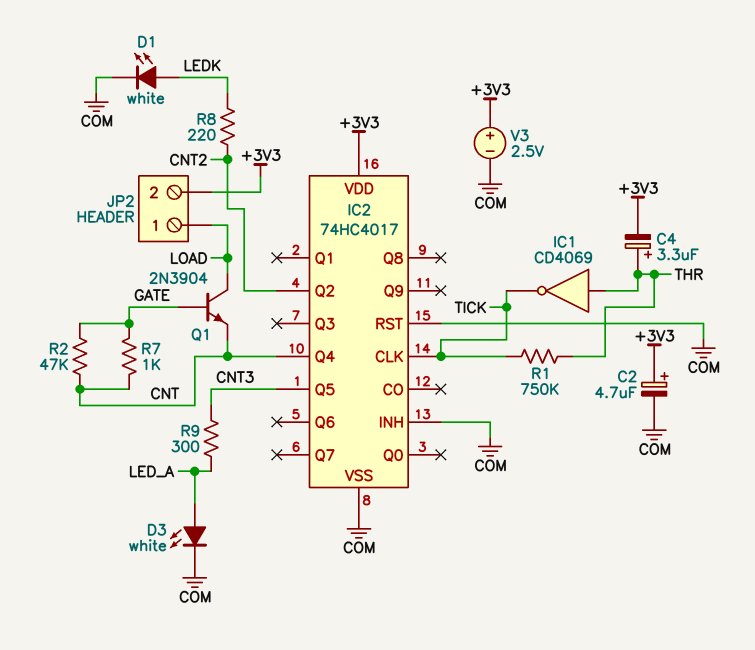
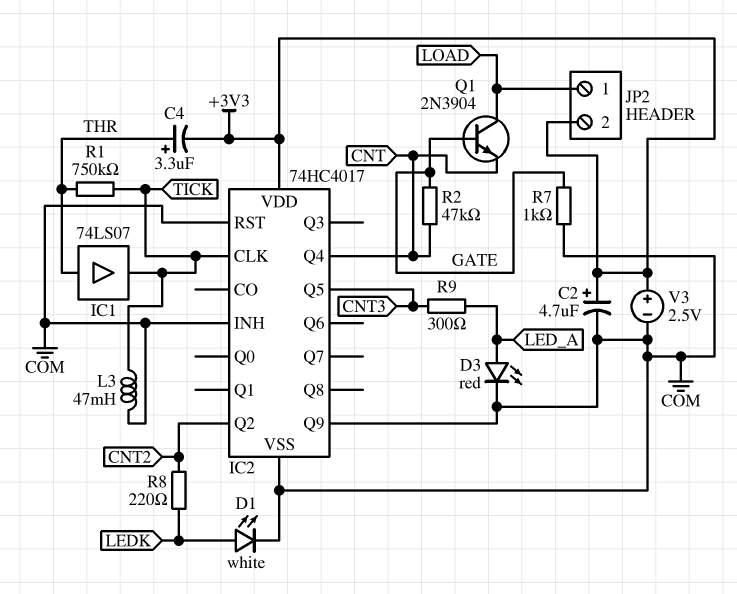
D3: LED white (A LED_A, K COM) -> LED red (A LED_A, K COM)
IC1: NOT CD4069 (in THR, out TICK) -> buffer 74LS07 (in THR, out TICK)
IC2 pin Q9: none -> COM
L3: none -> 47mH (COM, TICK)
R7: 1k (CNT, GATE) -> 1k (COM, GATE)

